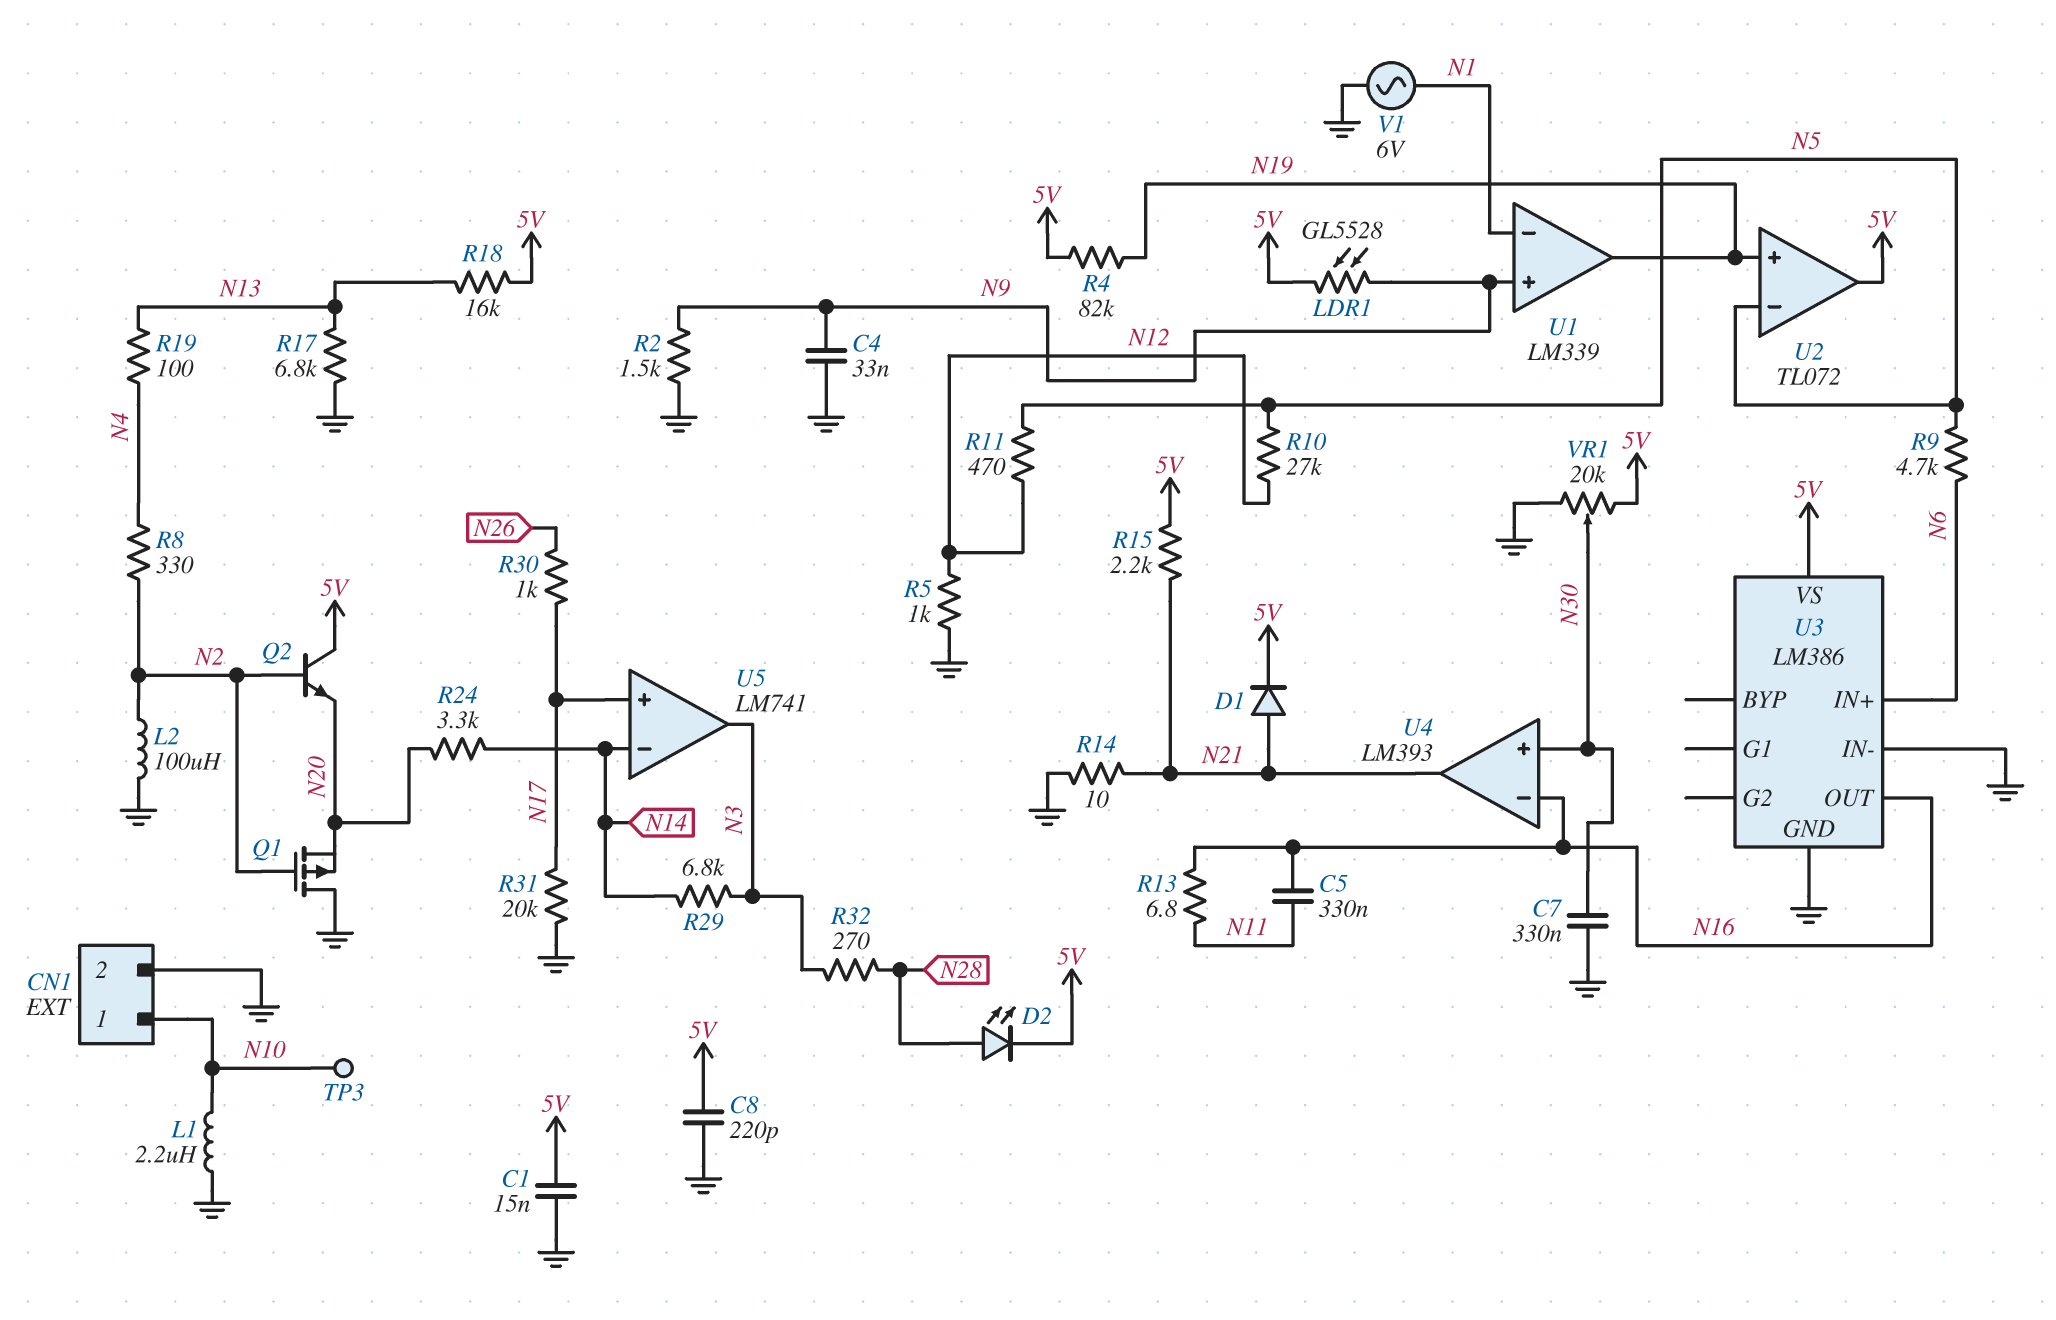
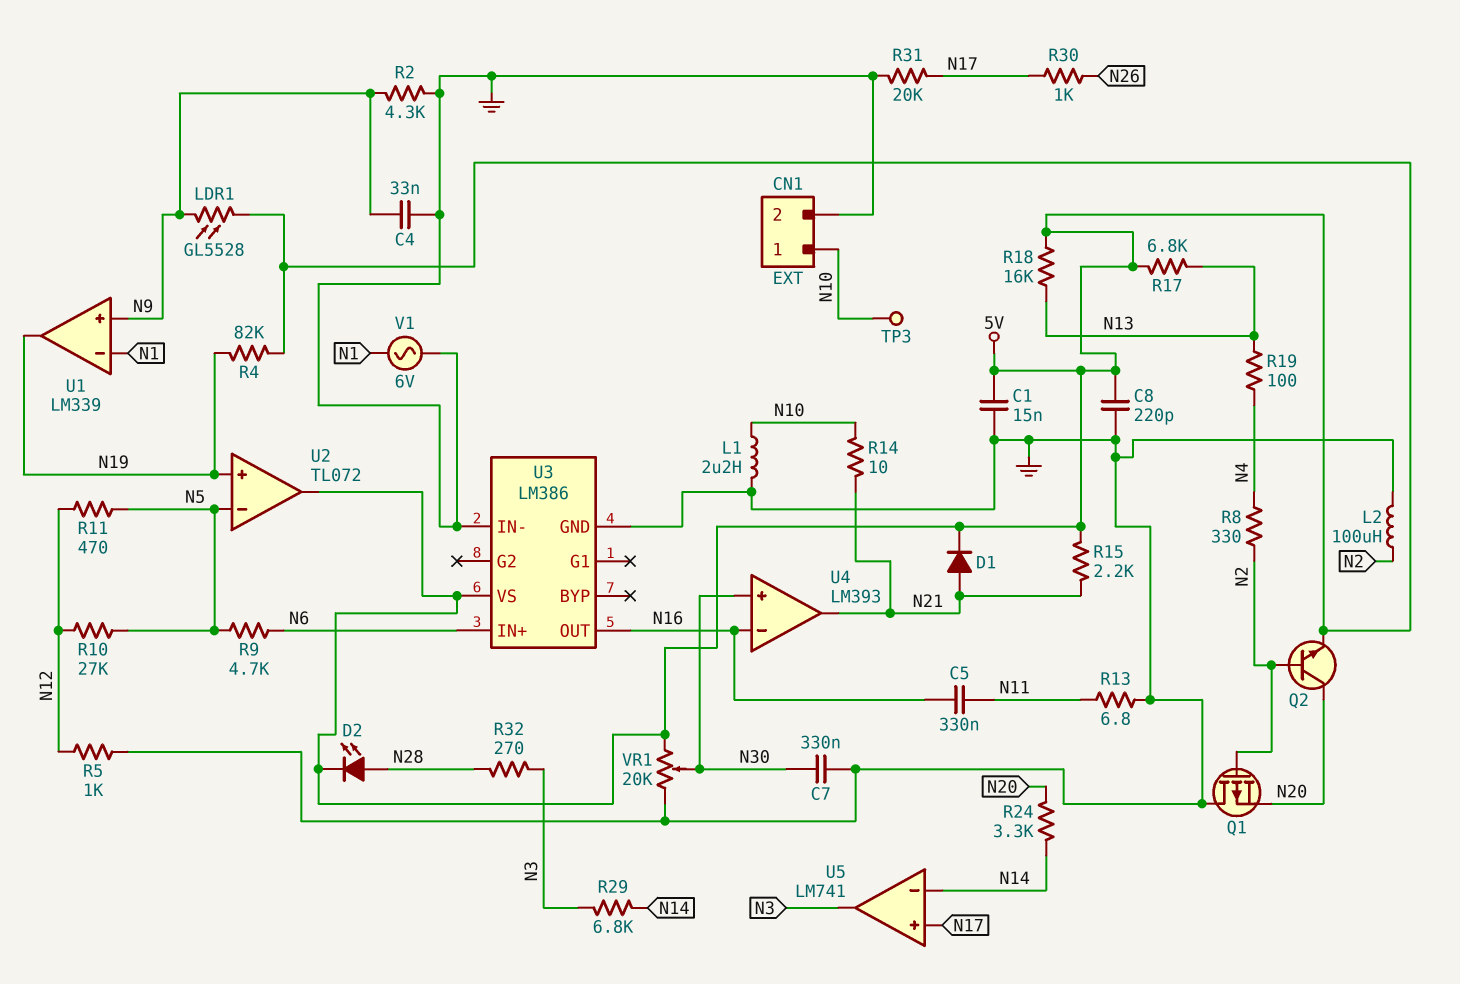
Q2: NPN (B N2, C 5V, E N20) -> NPN (B N2, C N20, E 5V)
R2: 1.5k (GND, N9) -> 4.3k (GND, N9)
R13: 6.8 (N11, N16) -> 6.8 (GND, N11)
R14: 10 (GND, N21) -> 10 (N10, N21)
R17: 6.8k (GND, N13) -> 6.8k (5V, N13)

